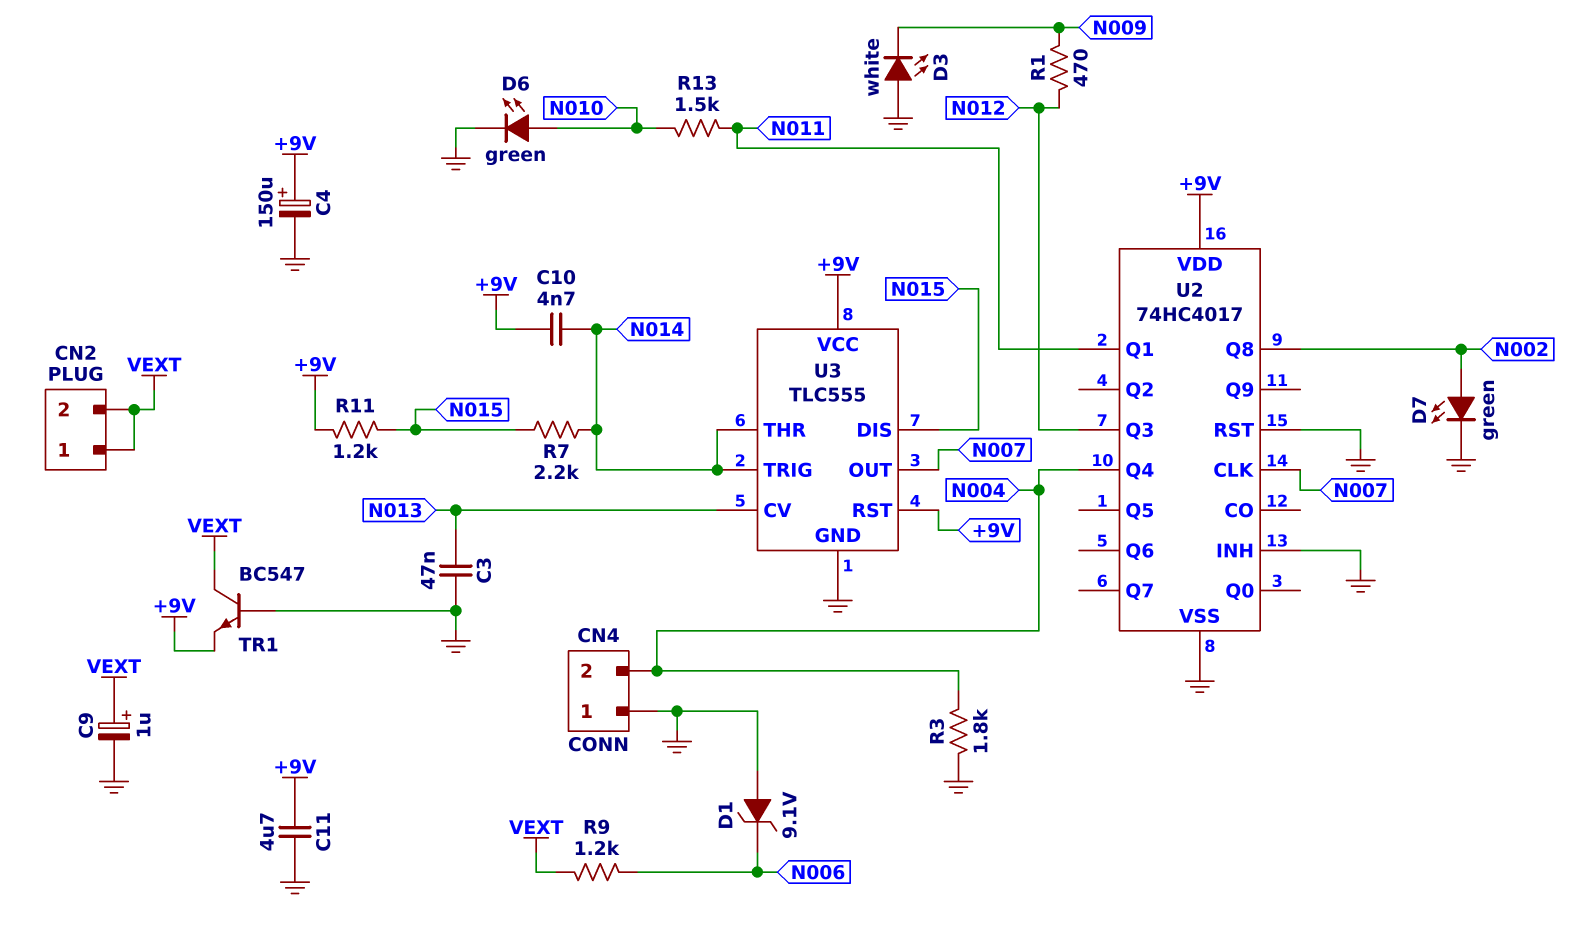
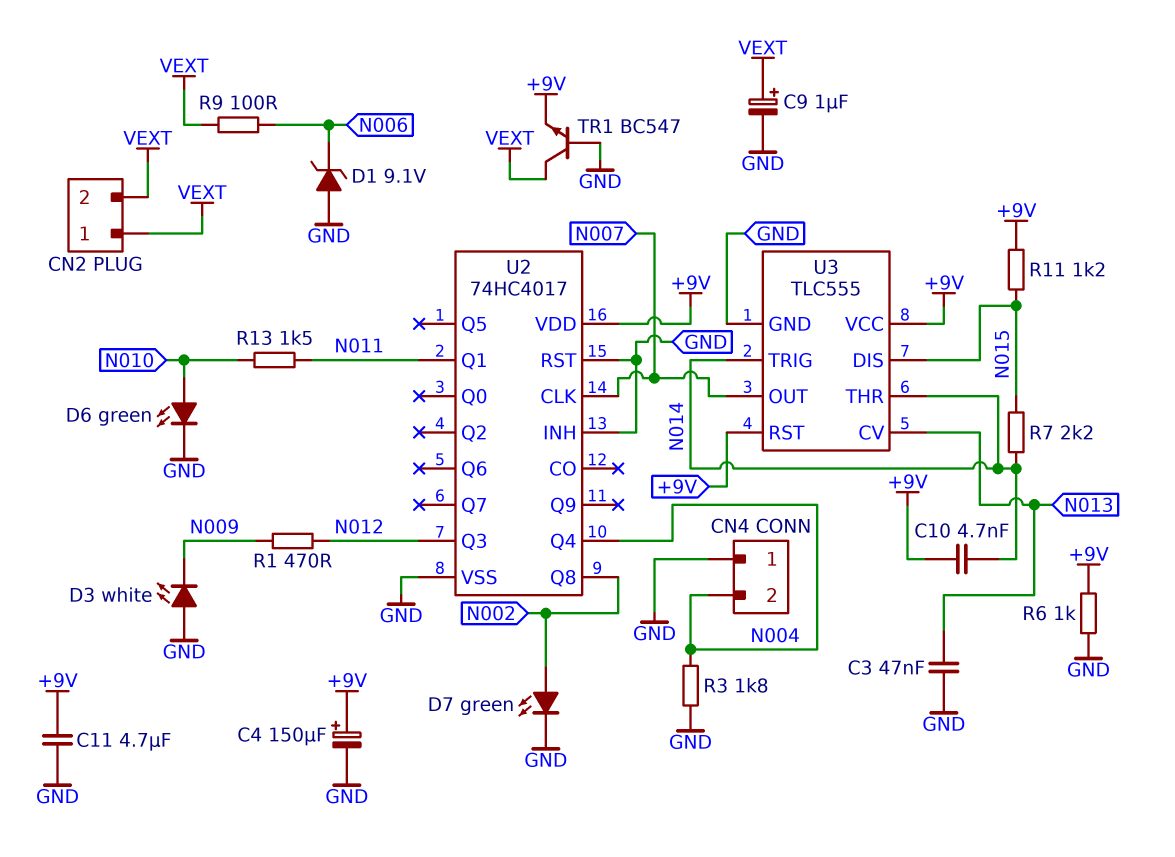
R6: none -> 1k (+9V, GND)
R9: 1.2k (N006, VEXT) -> 100 (N006, VEXT)

